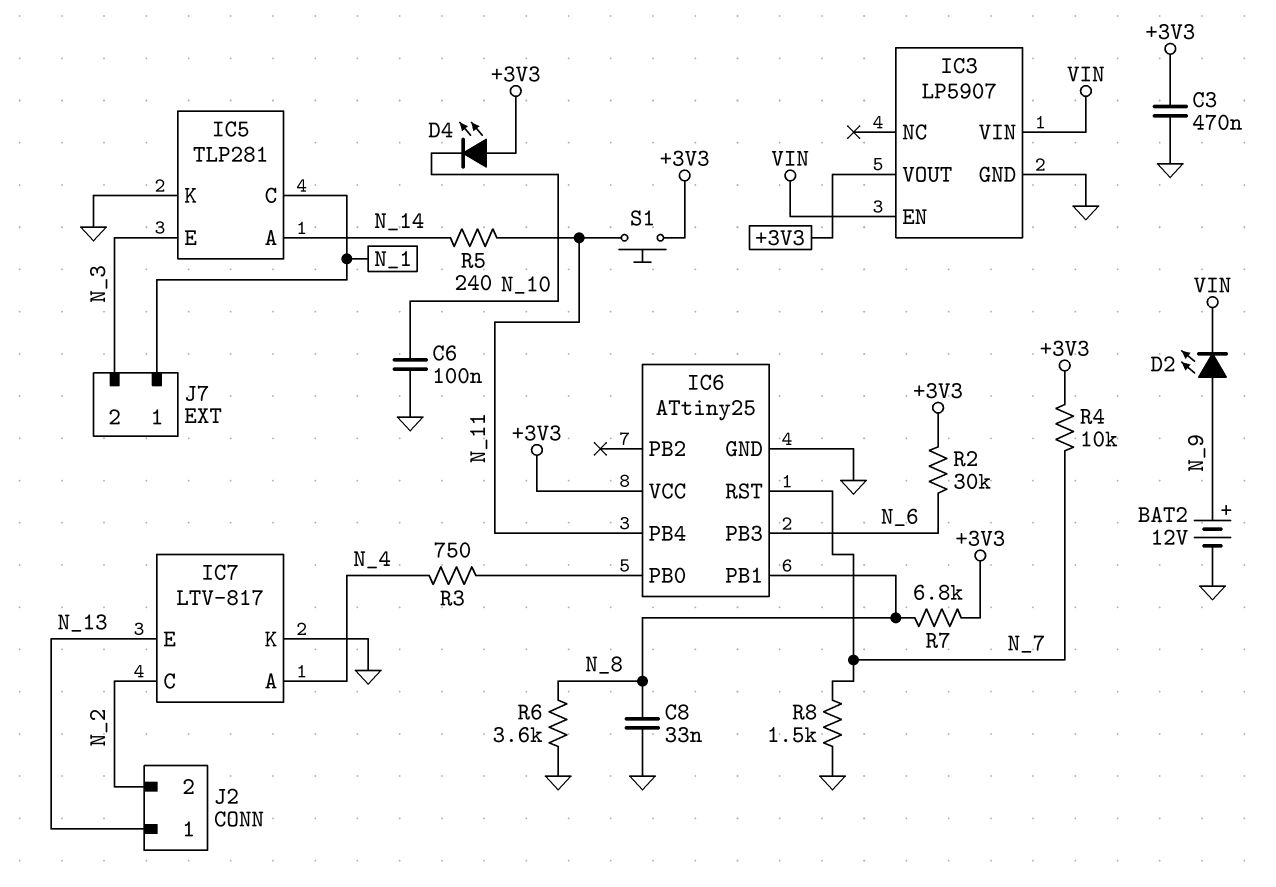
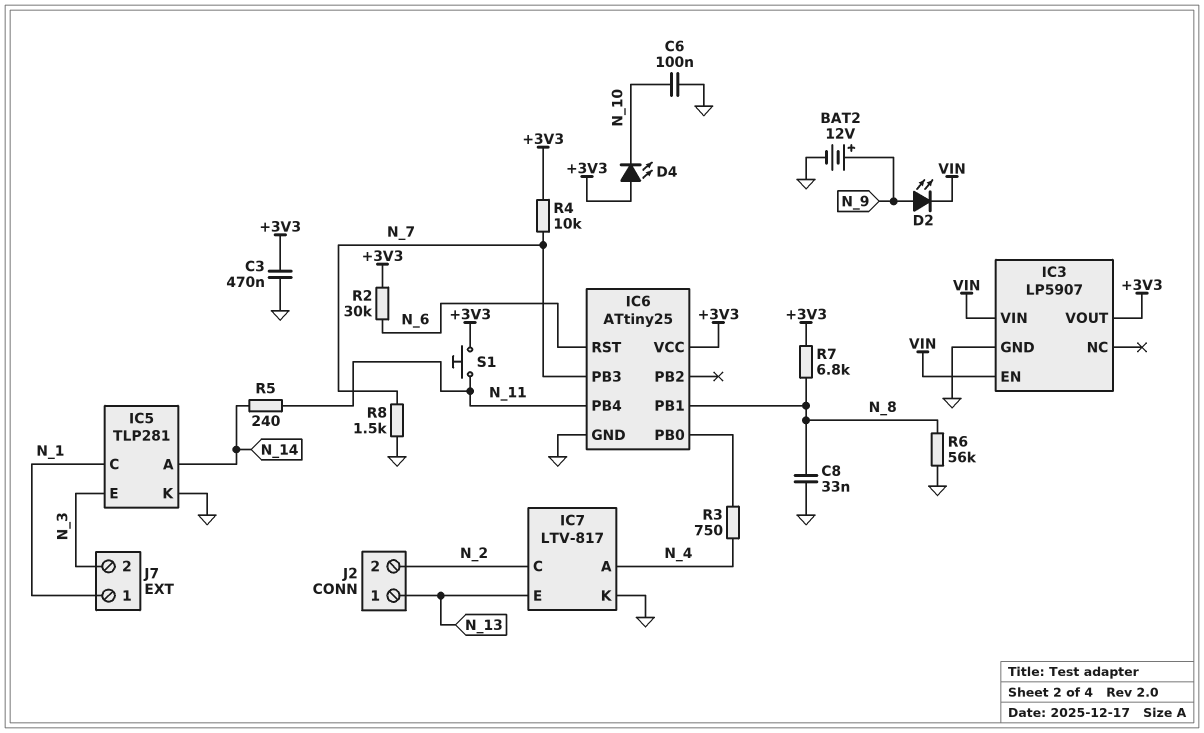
IC6 pin PB3: N_6 -> N_7
IC6 pin RST: N_7 -> N_6
R6: 3.6k (GND, N_8) -> 56k (GND, N_8)

